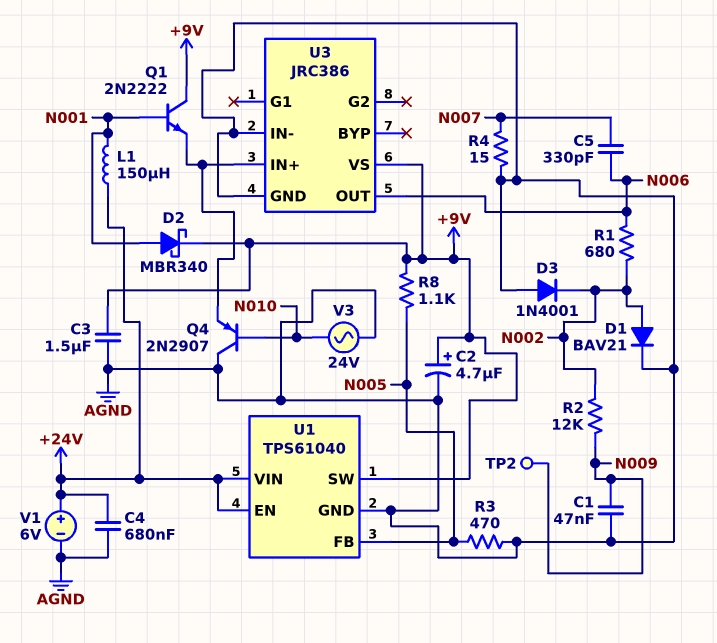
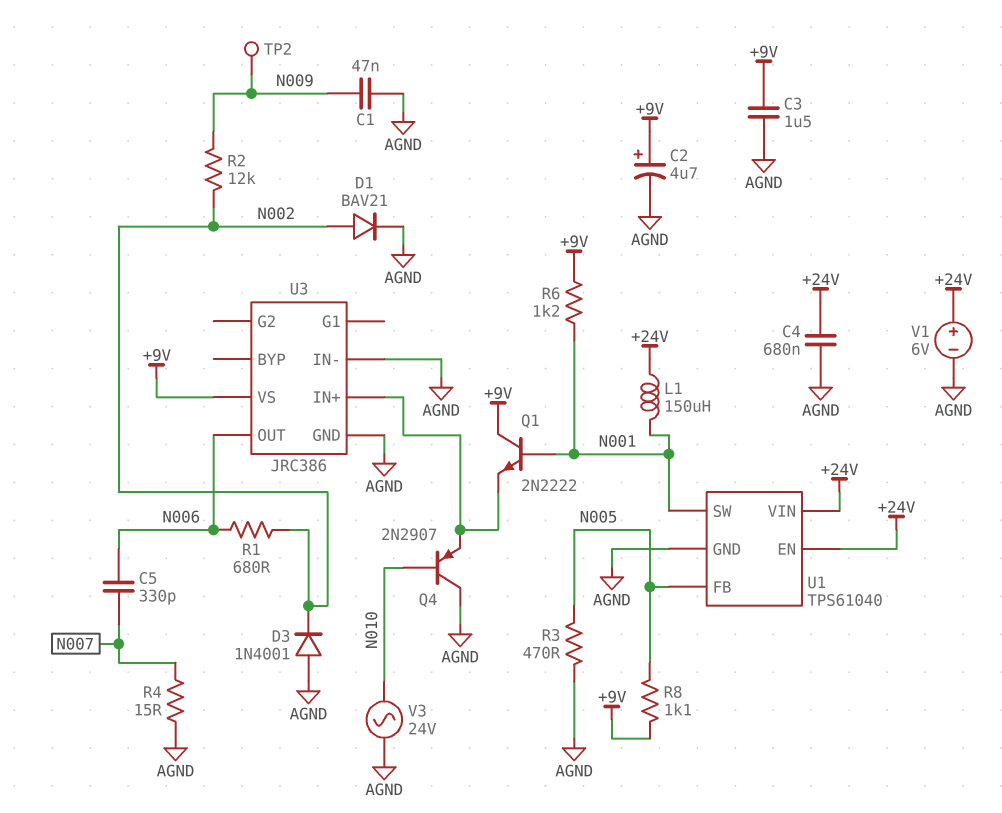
D2: schottky MBR340 (A N001, K +9V) -> none
R6: none -> 1.2k (+9V, N001)
U1 pin SW: +9V -> N001

